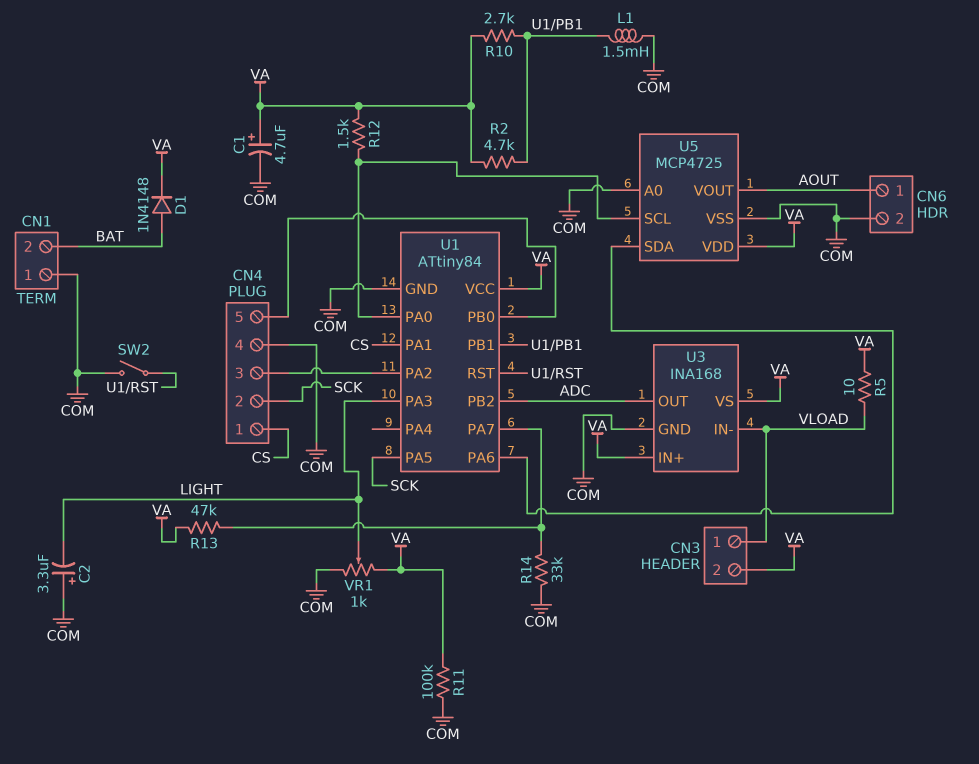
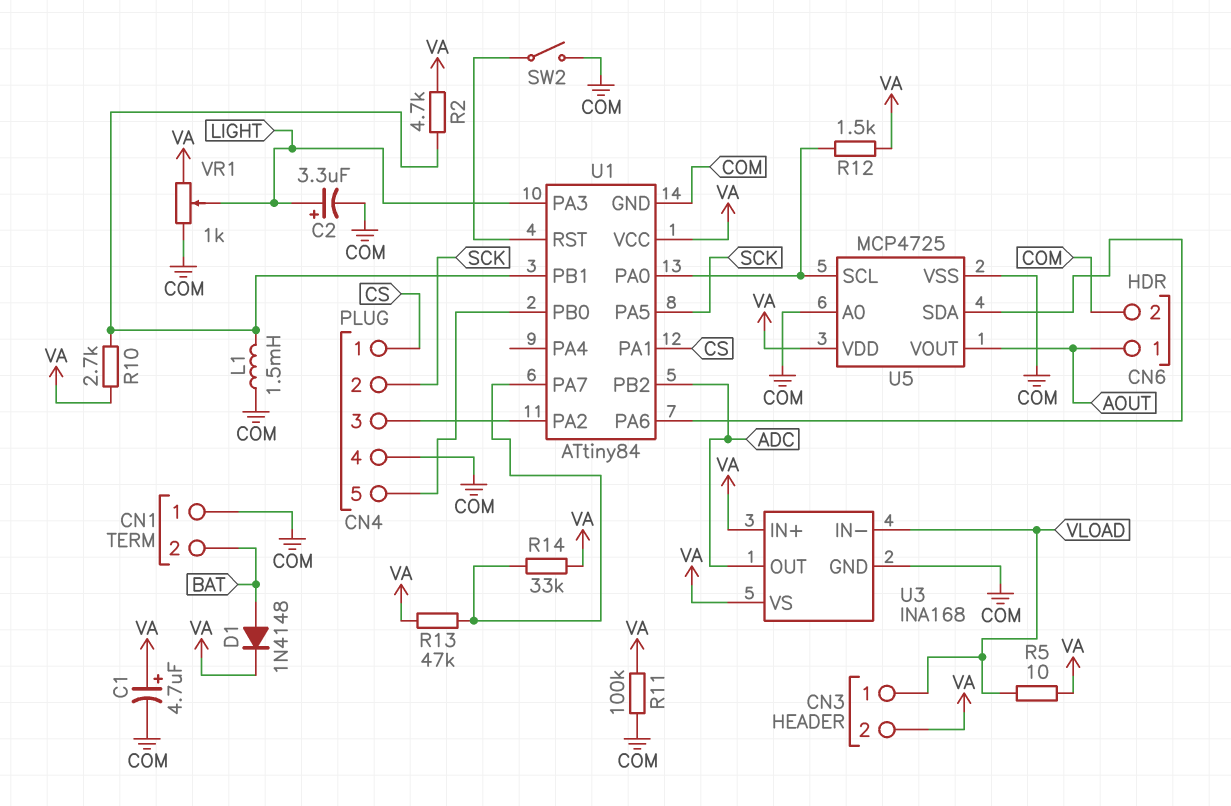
C2: 3.3uF (plus COM, minus LIGHT) -> 3.3uF (plus LIGHT, minus COM)
R14: 33k (COM, U1/PA7) -> 33k (U1/PA7, VA)

